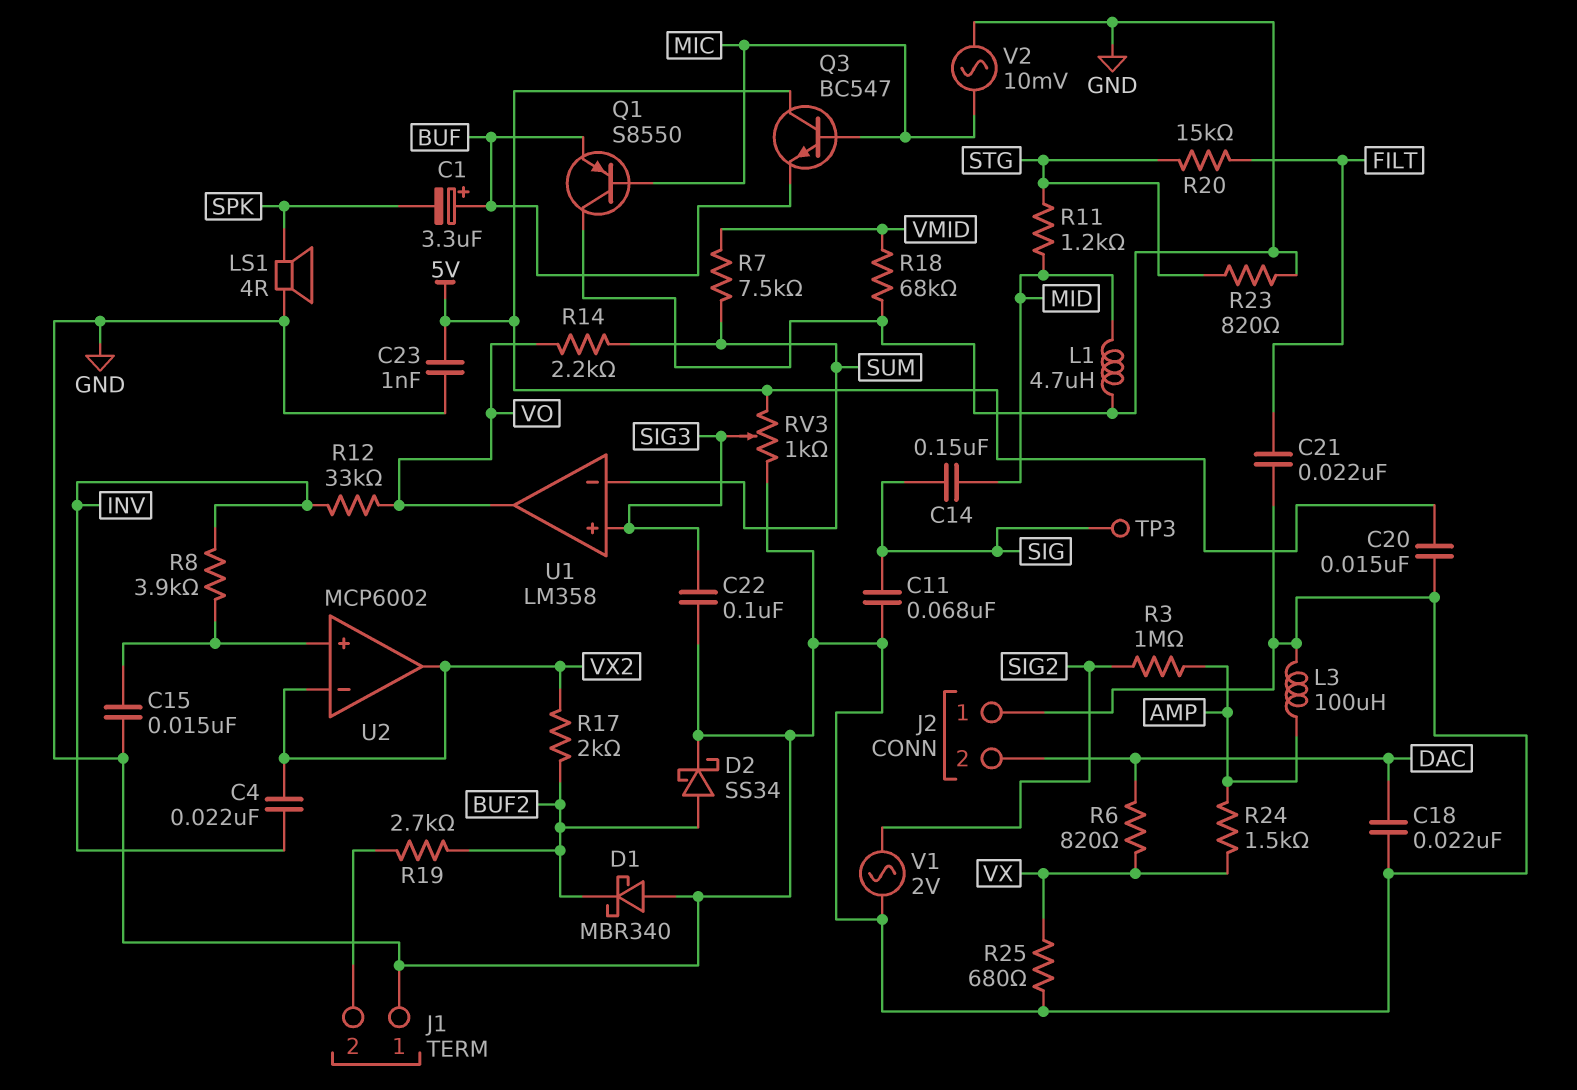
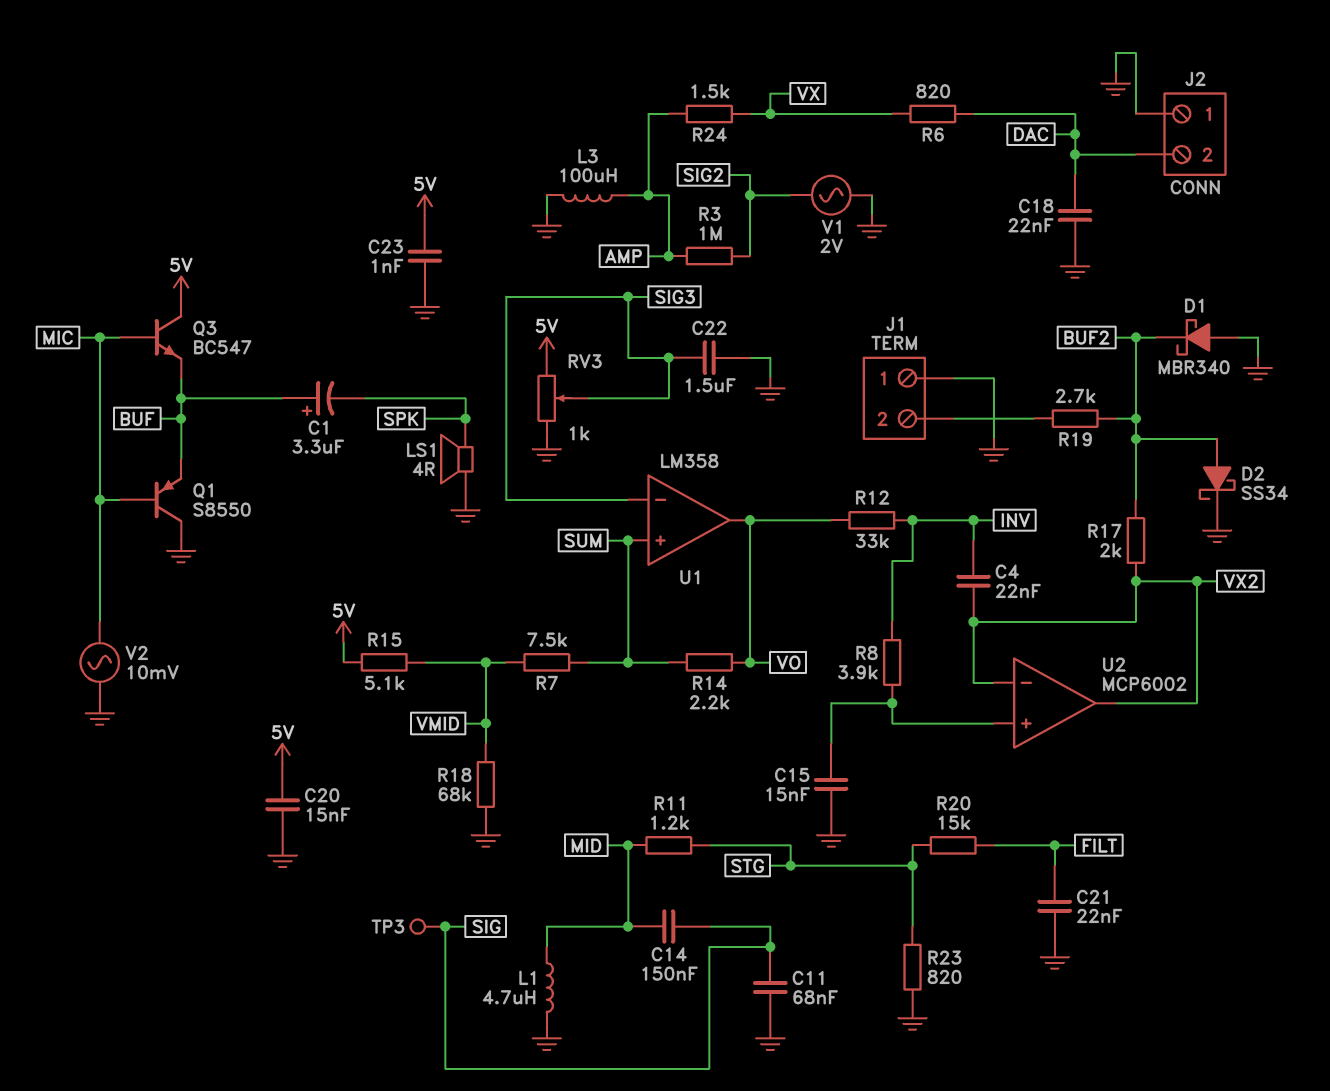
C22: 100nF (GND, SIG3) -> 1.5uF (GND, SIG3)
R15: none -> 5.1k (5V, VMID)
R25: 680 (GND, VX) -> none
U1 pin in+: SIG3 -> SUM
U1 pin in-: SUM -> SIG3

